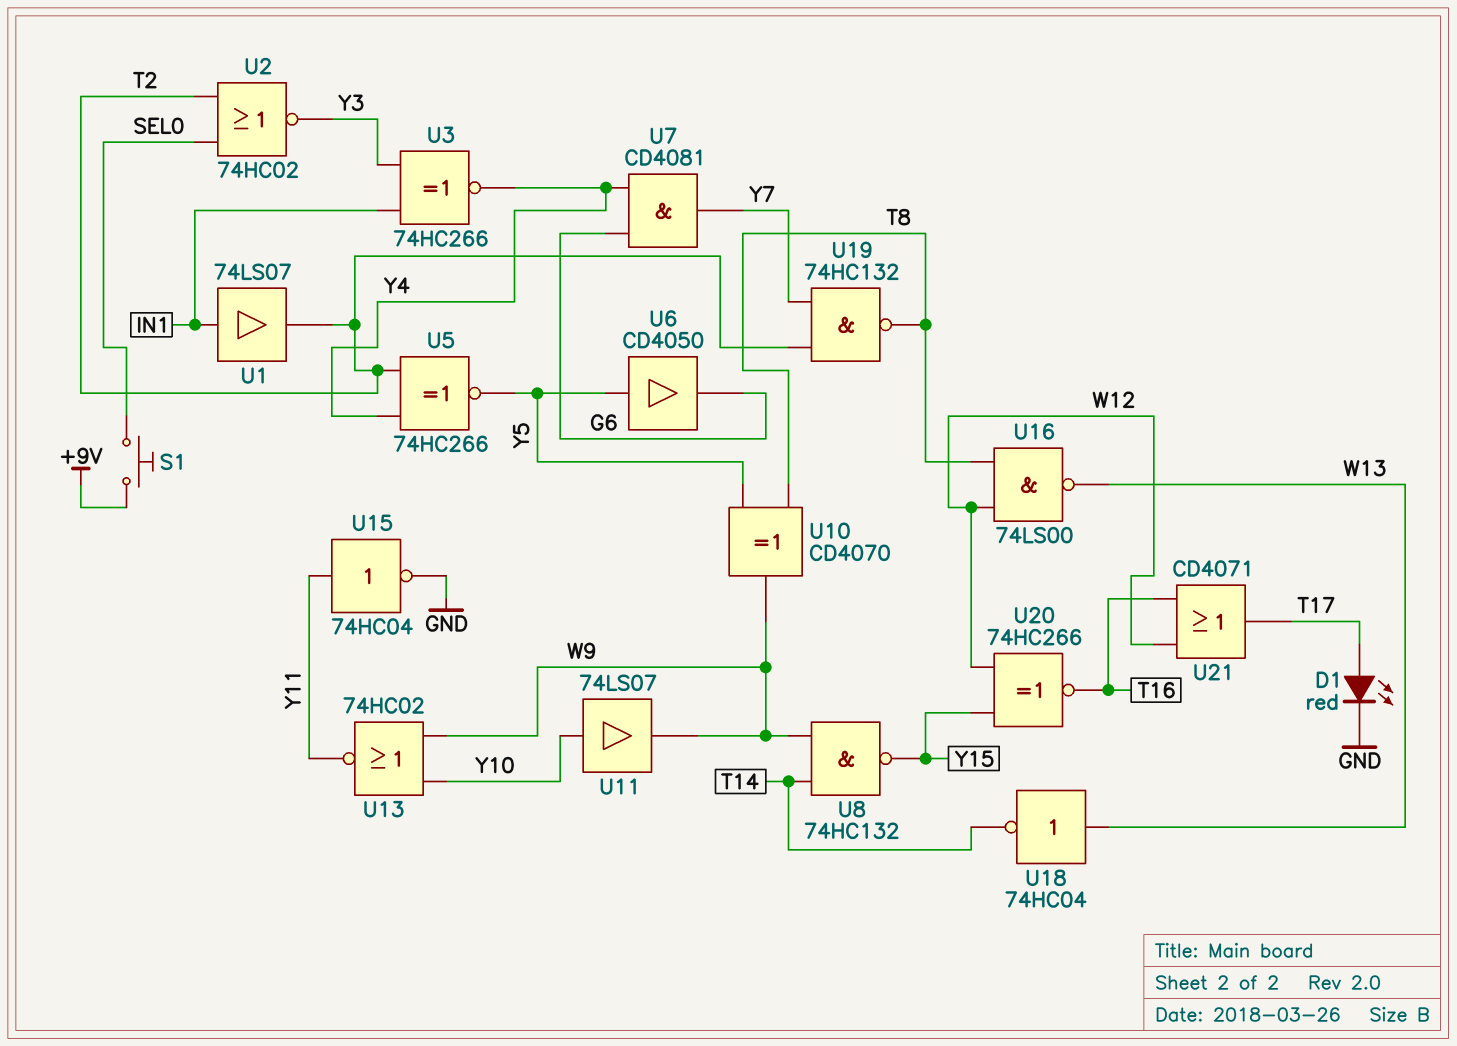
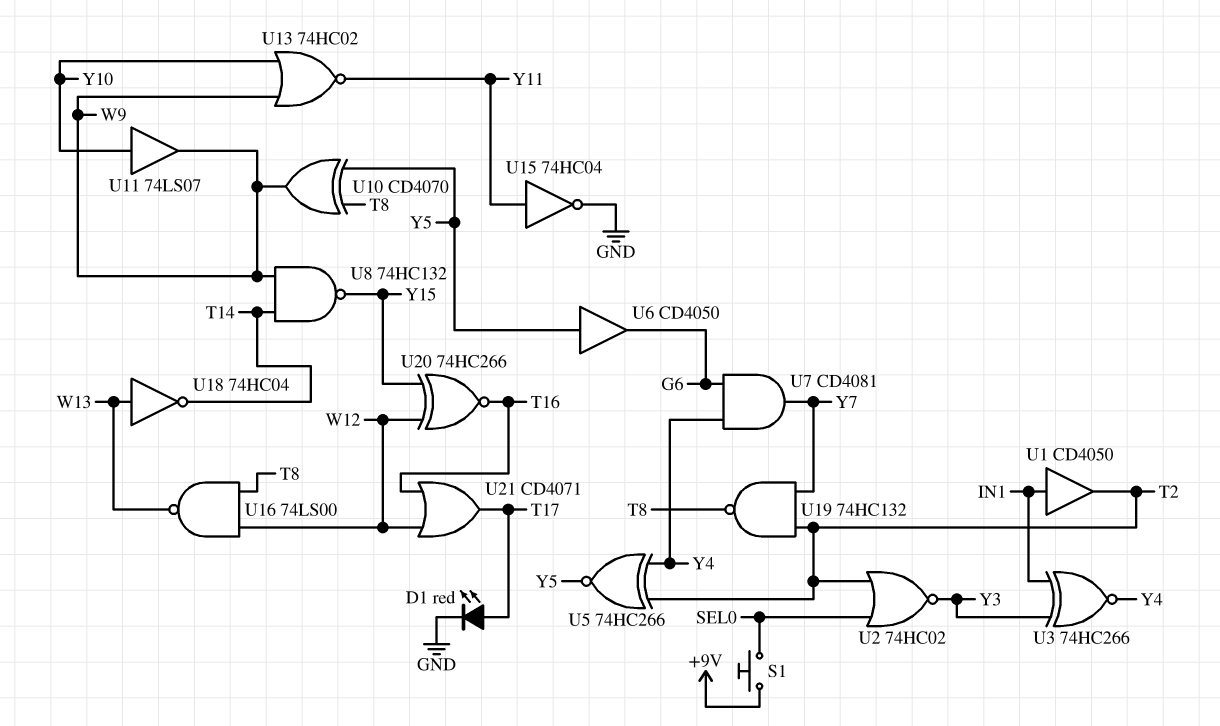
U1: buffer 74LS07 (in IN1, out T2) -> buffer CD4050 (in IN1, out T2)

